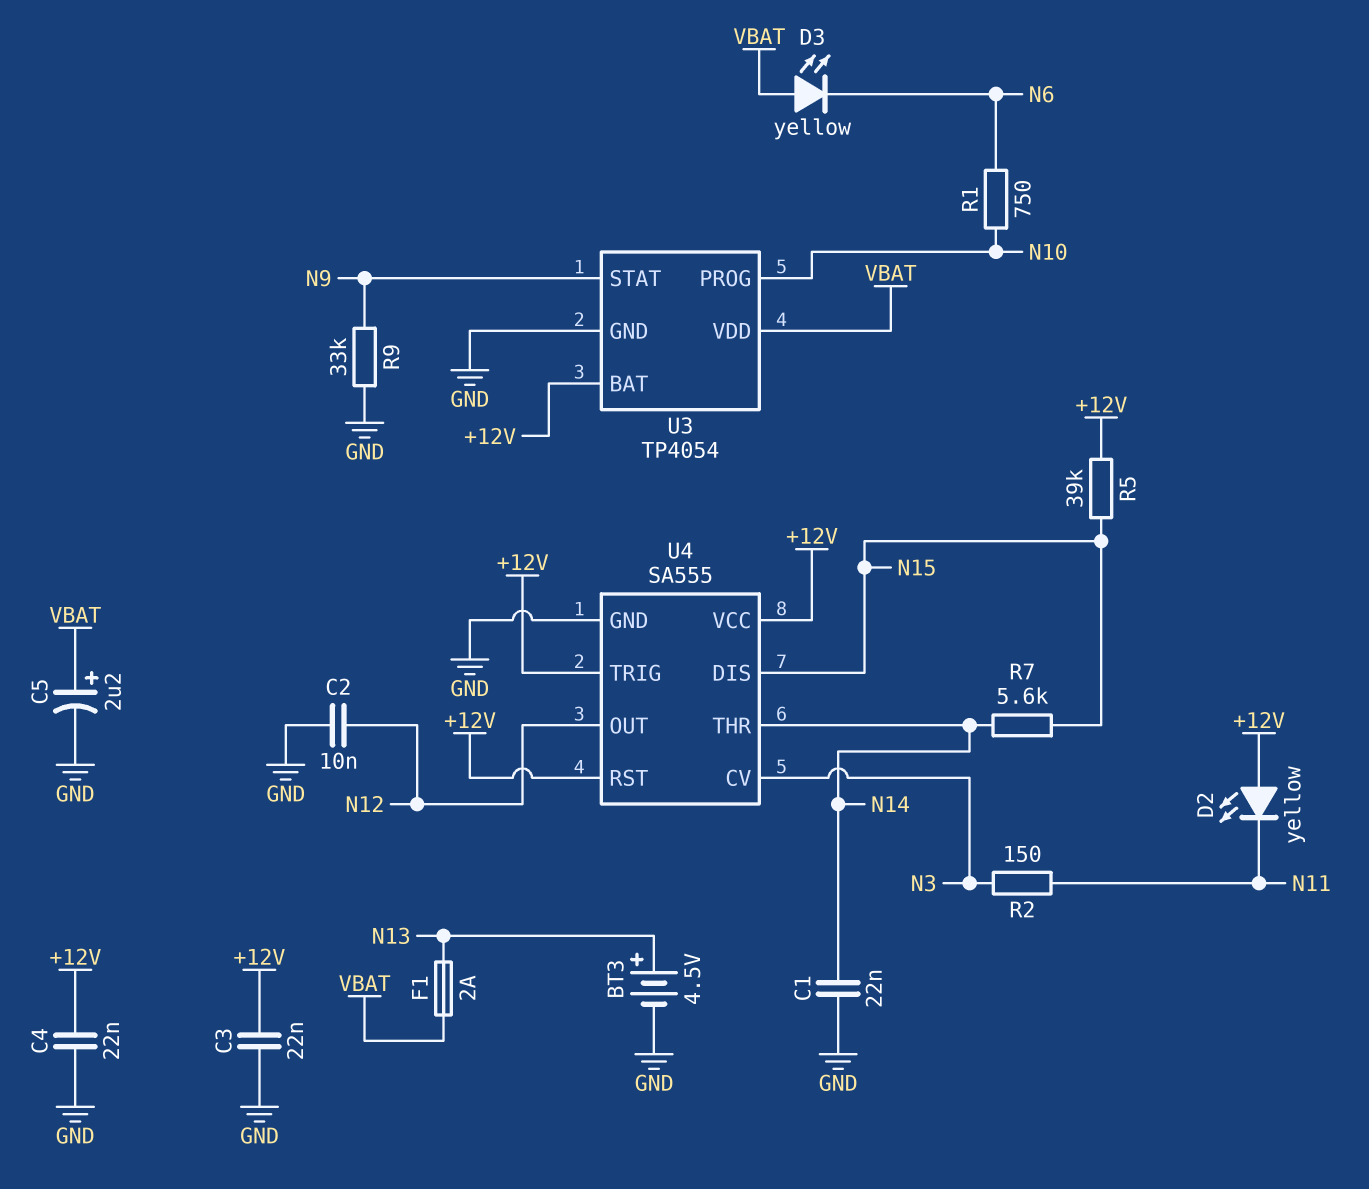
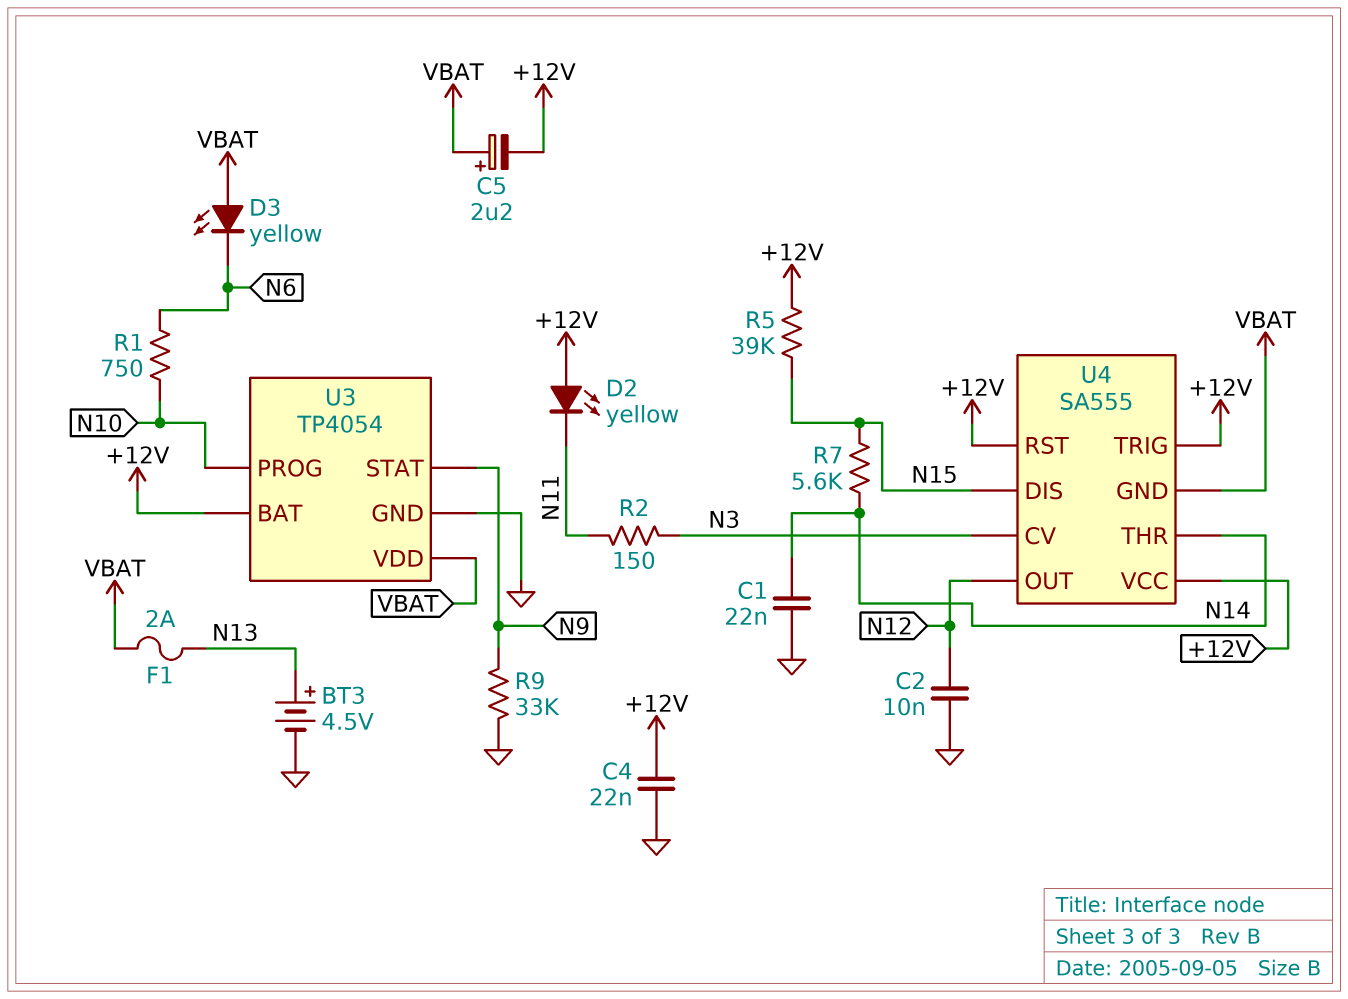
C3: 22nF (+12V, GND) -> none
C5: 2.2uF (plus VBAT, minus GND) -> 2.2uF (plus VBAT, minus +12V)
U4 pin GND: GND -> VBAT

